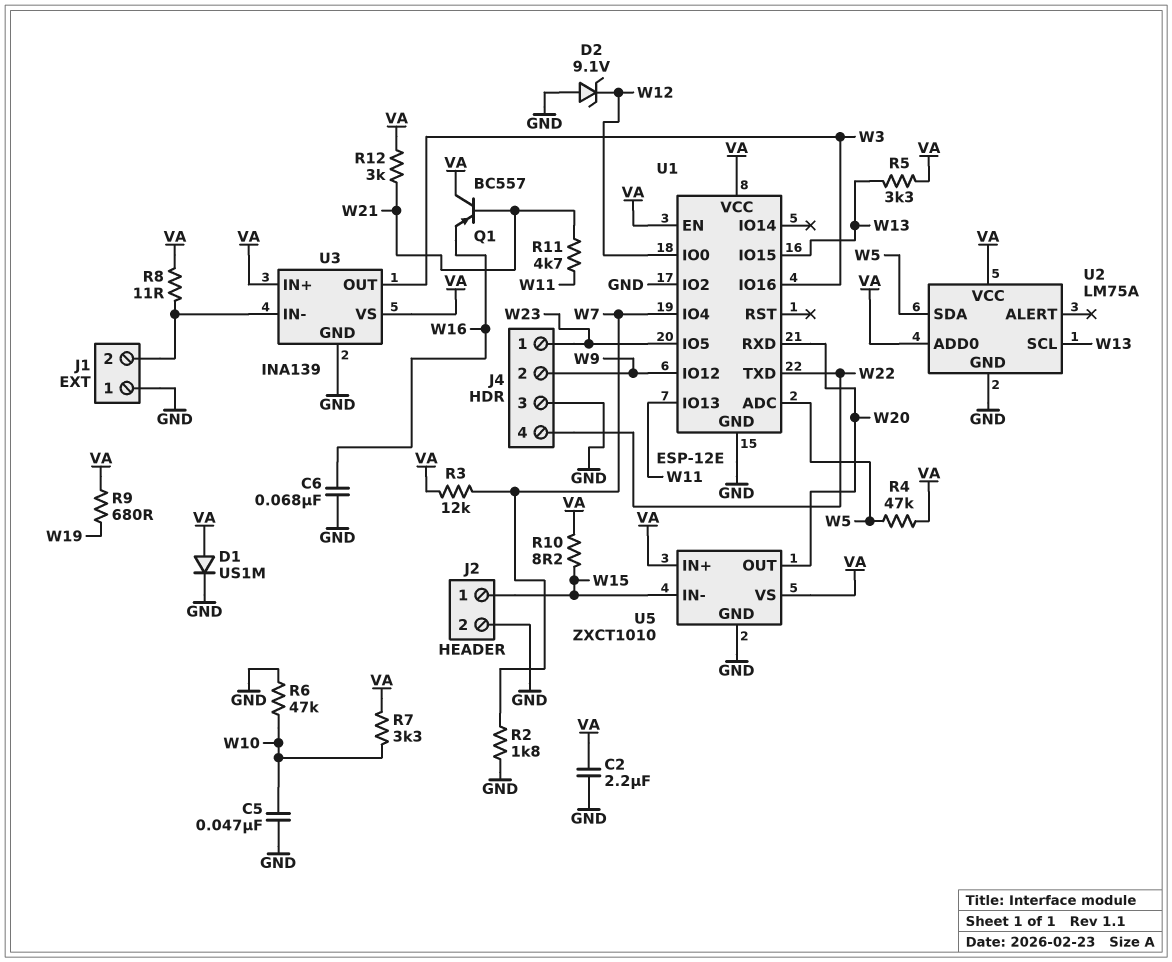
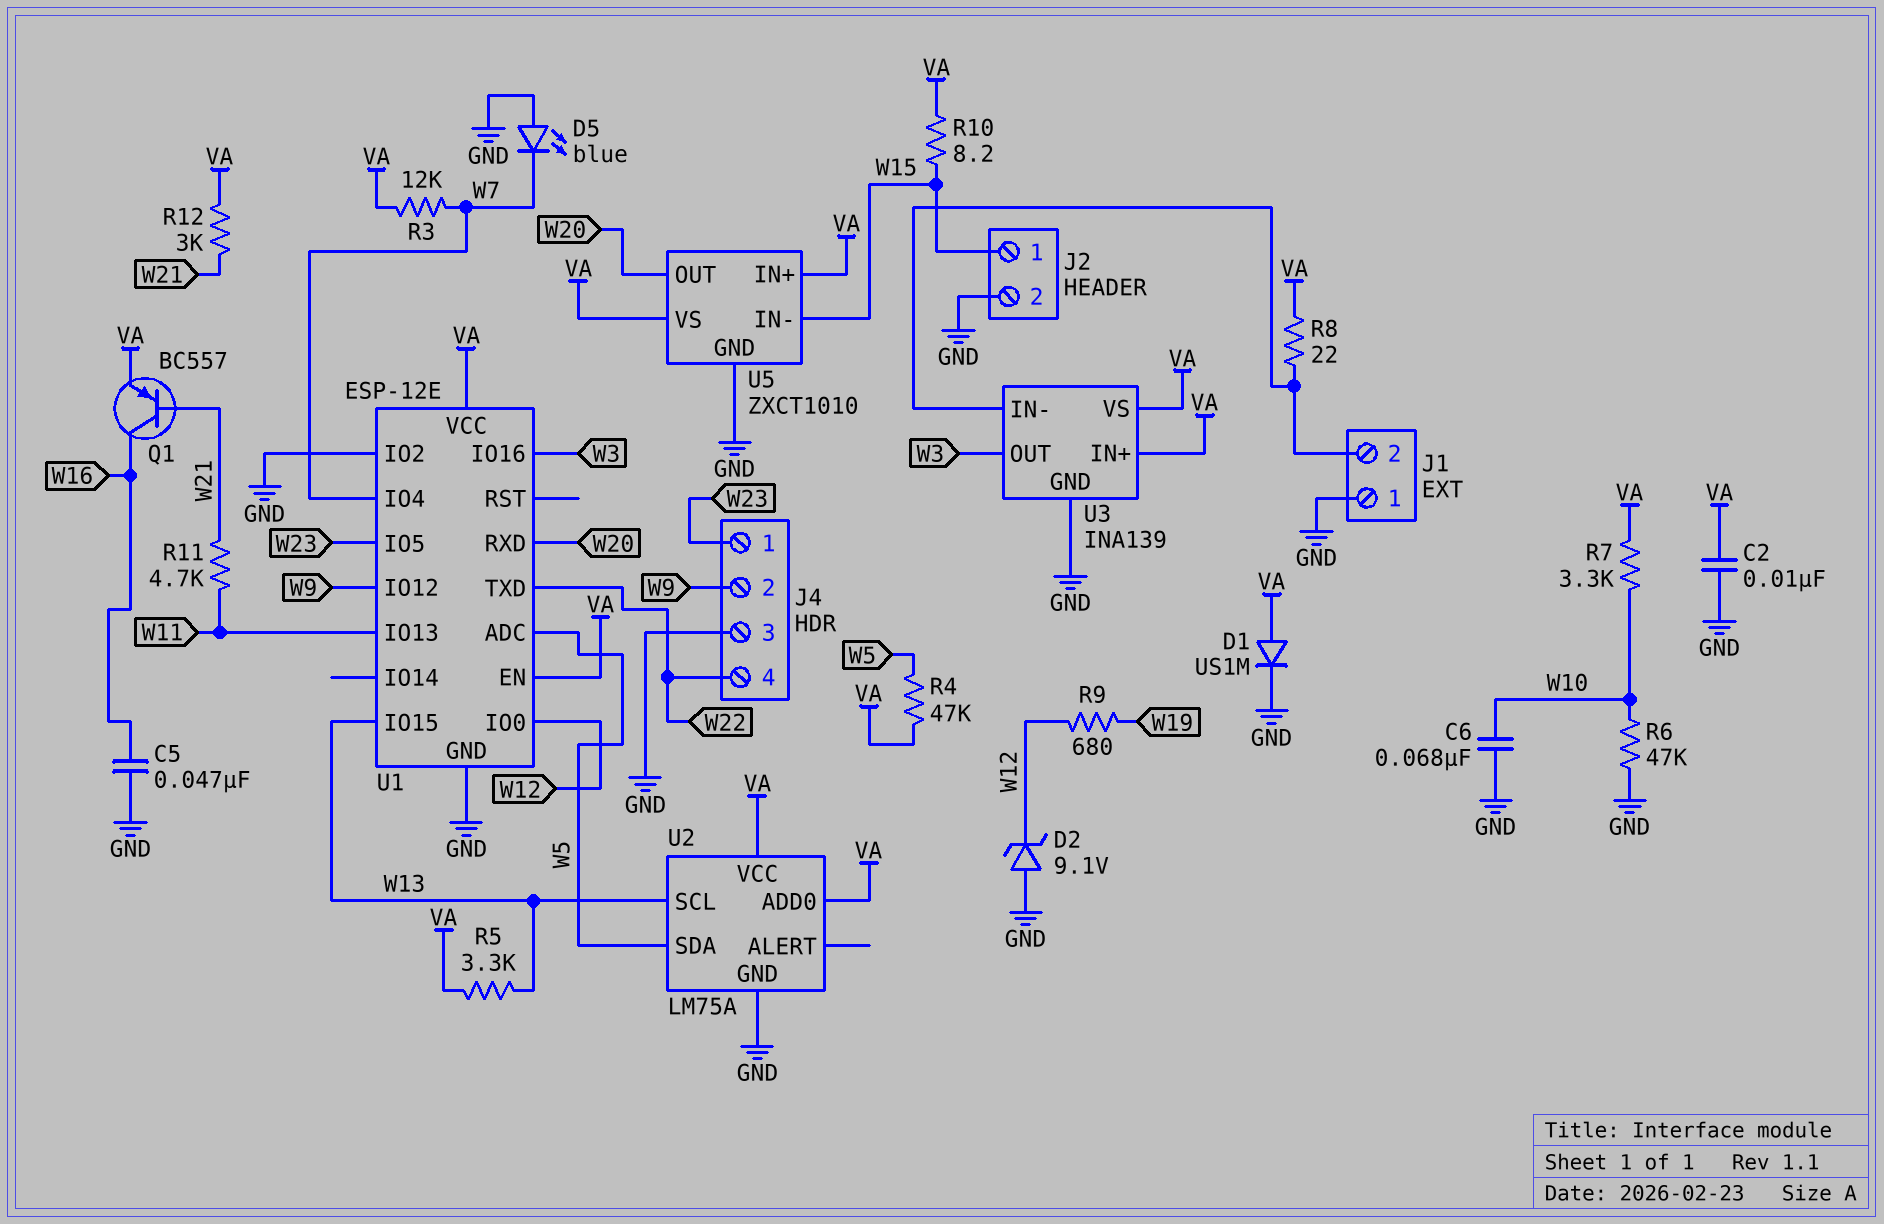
C2: 2.2uF (GND, VA) -> 10nF (GND, VA)
C5: 47nF (GND, W10) -> 47nF (GND, W16)
C6: 68nF (GND, W16) -> 68nF (GND, W10)
D5: none -> LED blue (A GND, K W7)
Q1: PNP BC557 (B W21, C VA, E W16) -> PNP BC557 (B W21, C W16, E VA)
R2: 1.8k (GND, W7) -> none
R8: 11 (J1/2, VA) -> 22 (J1/2, VA)
R9: 680 (VA, W19) -> 680 (W12, W19)

